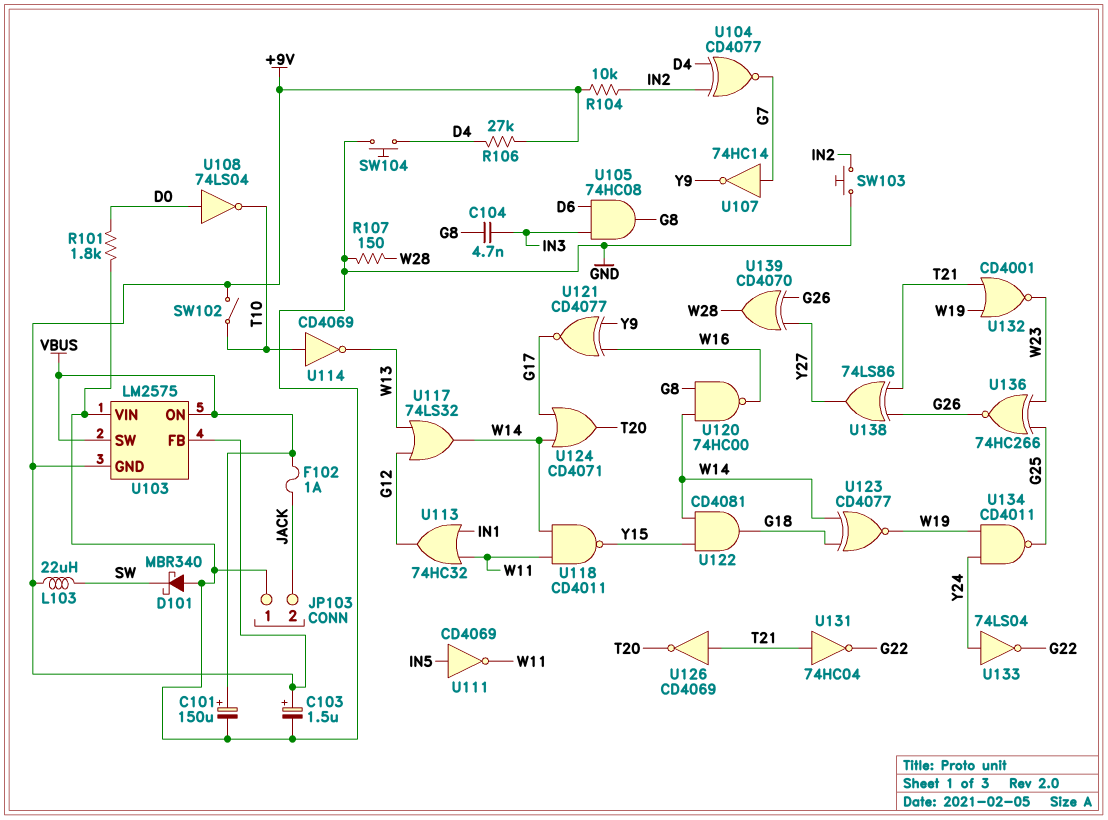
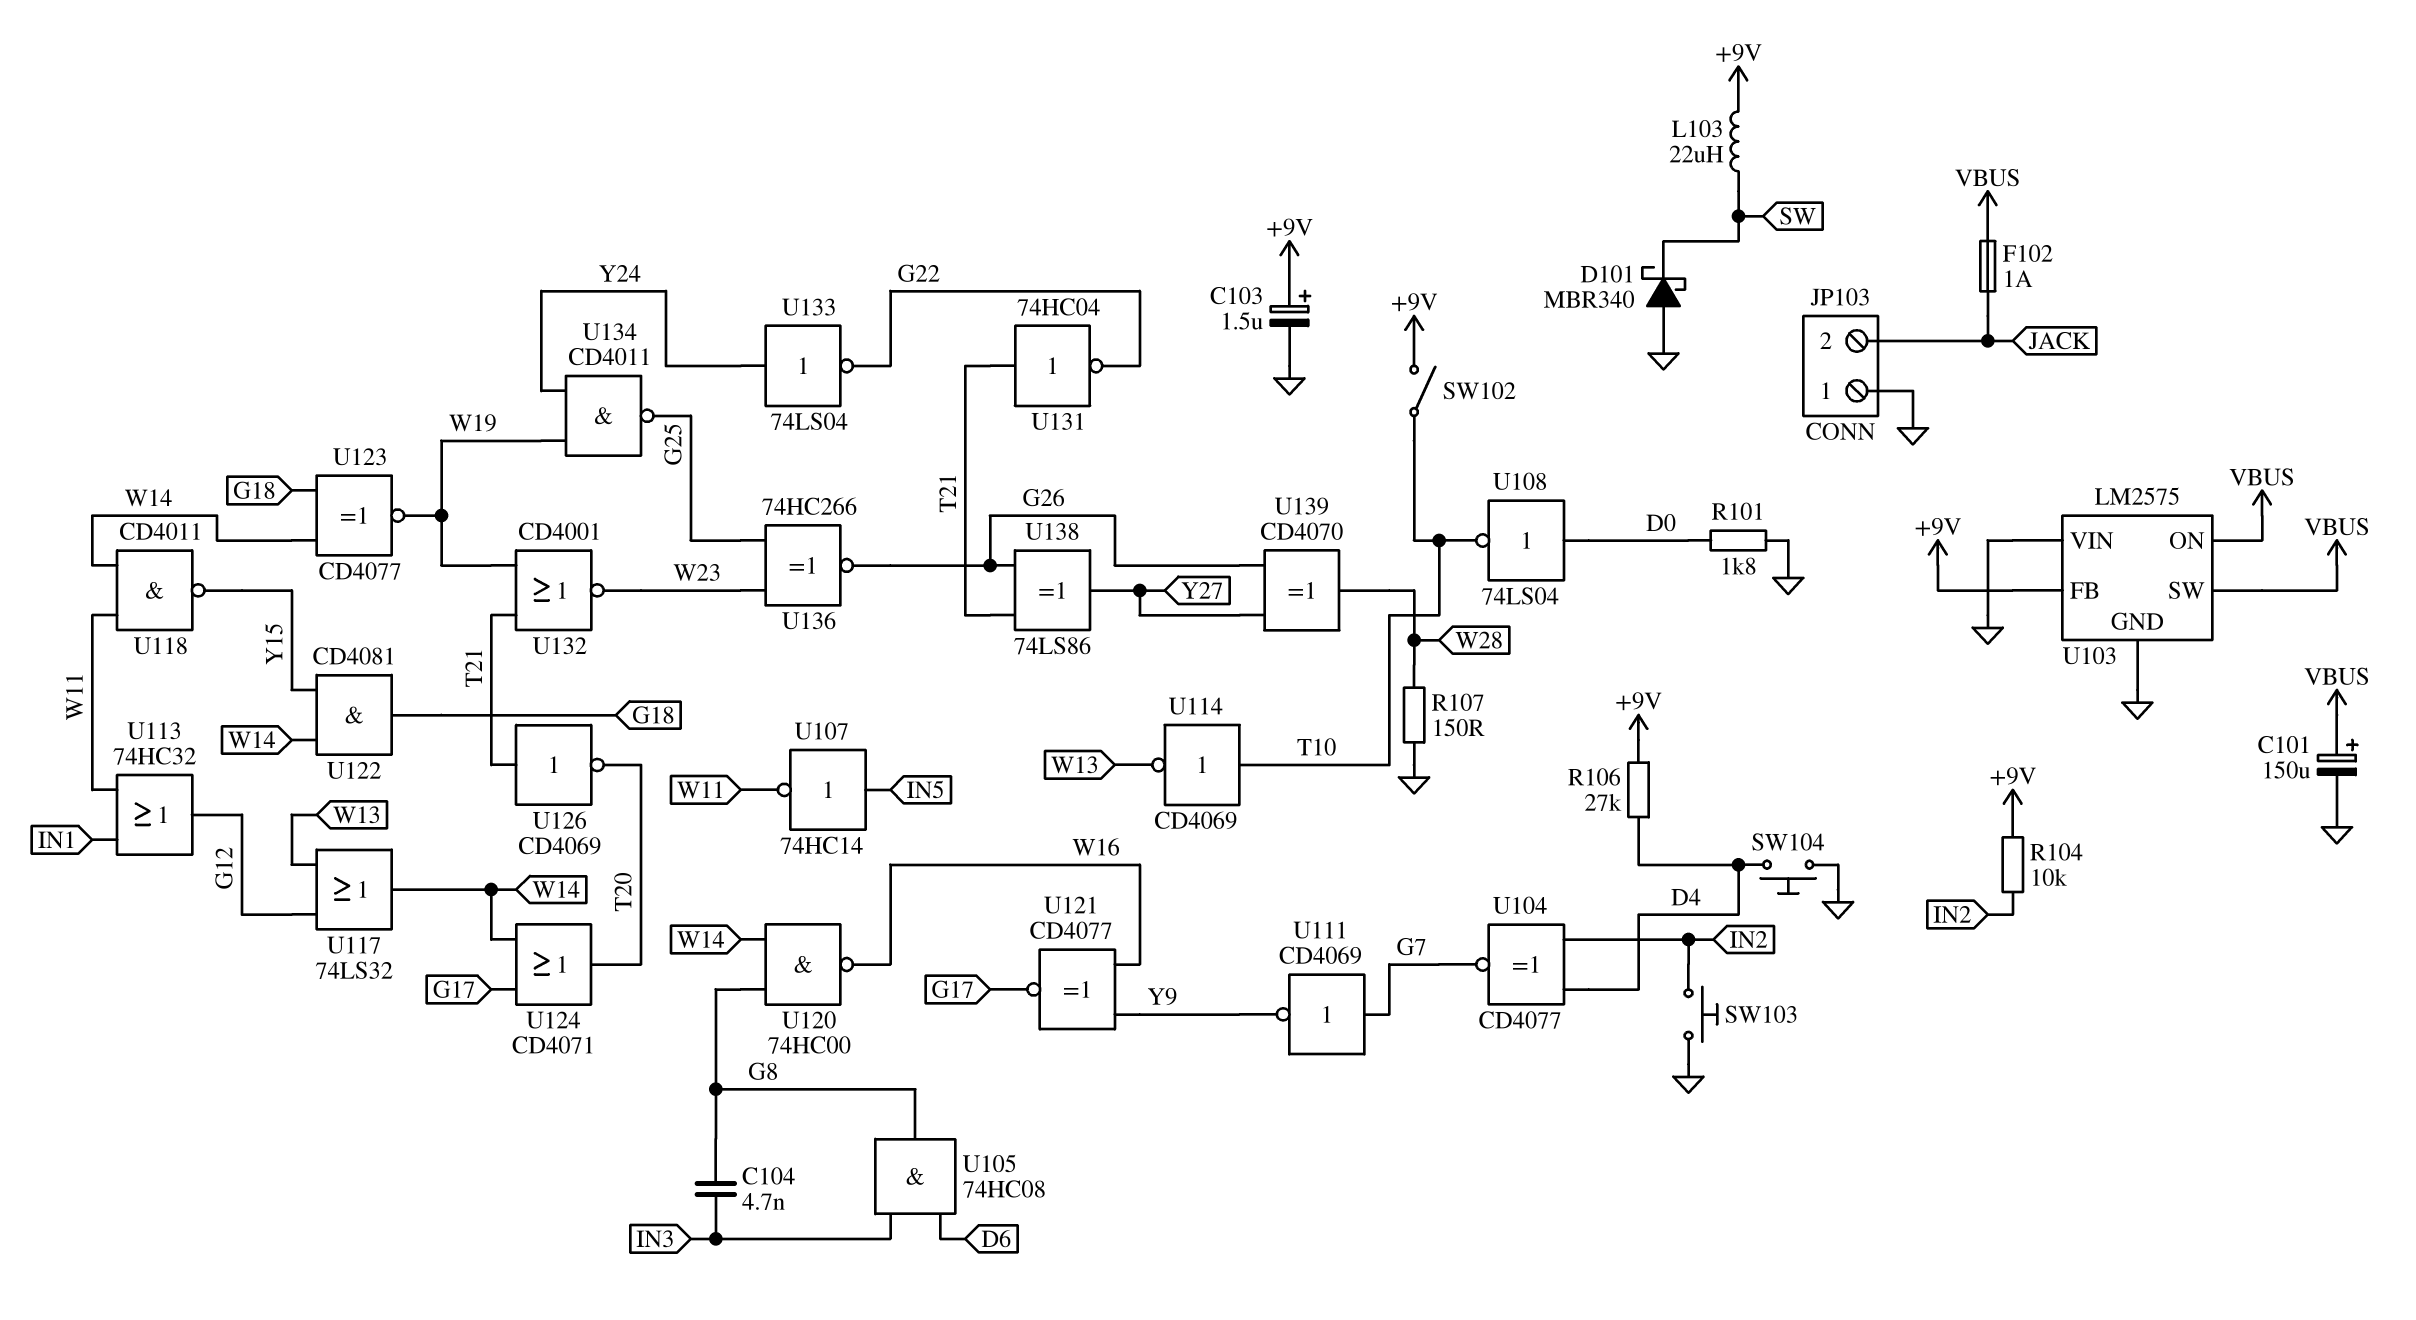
U103 pin GND: +9V -> GND
U107: NOT 74HC14 (in G7, out Y9) -> NOT 74HC14 (in IN5, out W11)
U111: NOT CD4069 (in IN5, out W11) -> NOT CD4069 (in G7, out Y9)

